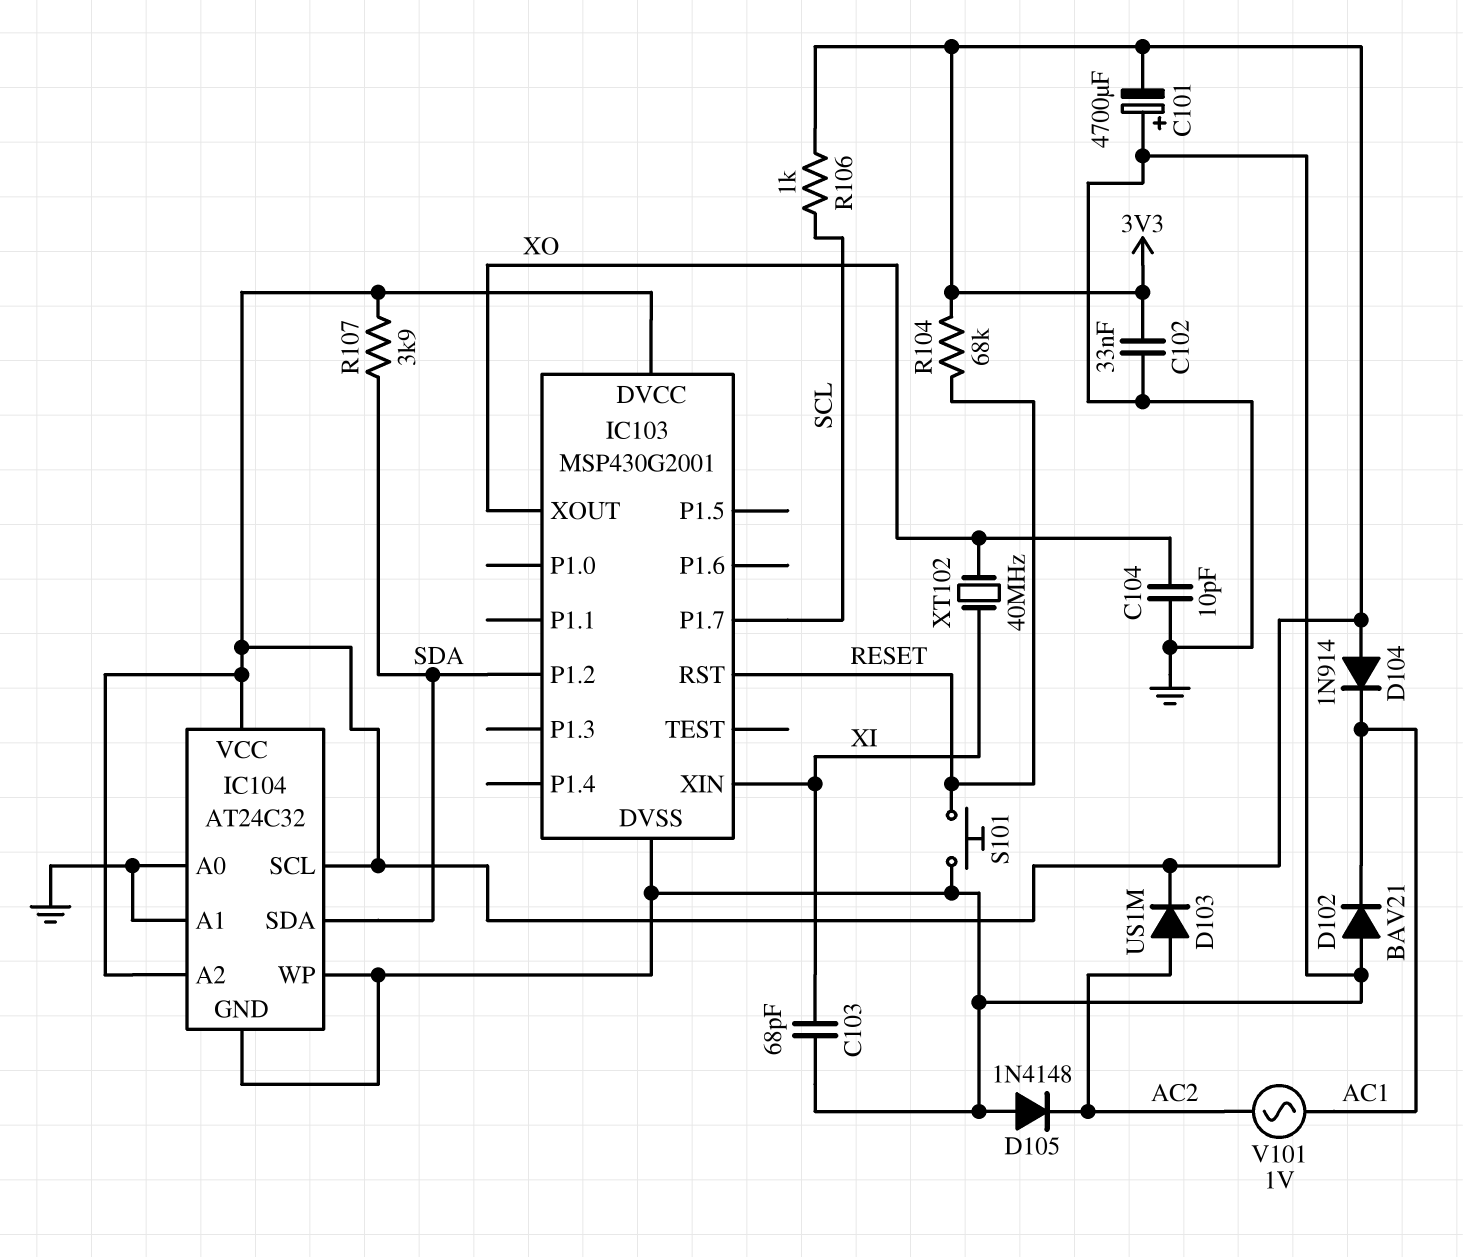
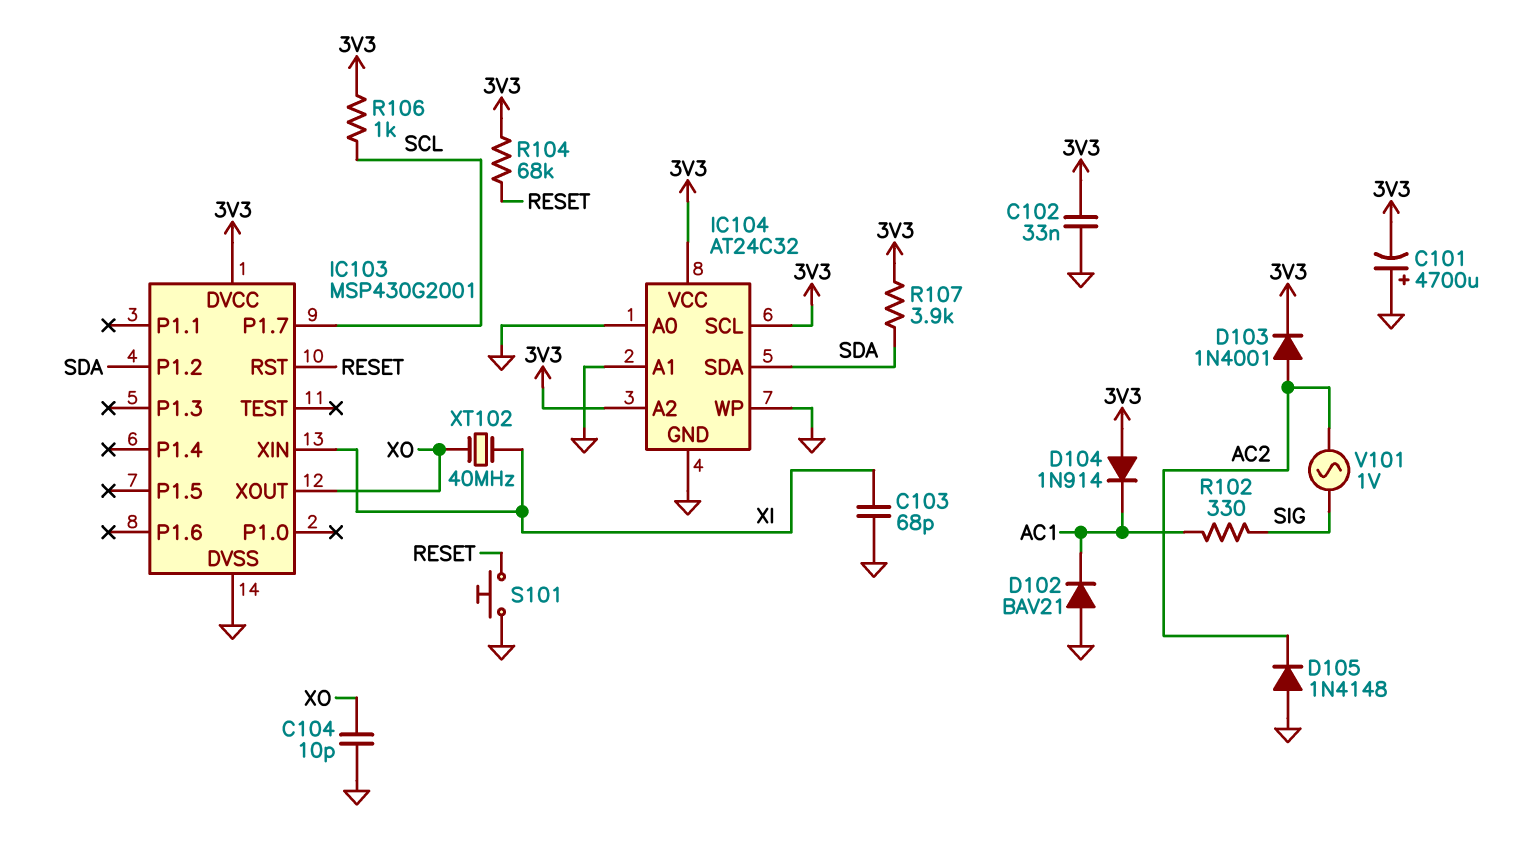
D103: diode US1M (A AC2, K 3V3) -> diode 1N4001 (A AC2, K 3V3)
R102: none -> 330 (AC1, SIG)
V101: AC 1V (AC1, AC2) -> AC 1V (AC2, SIG)

